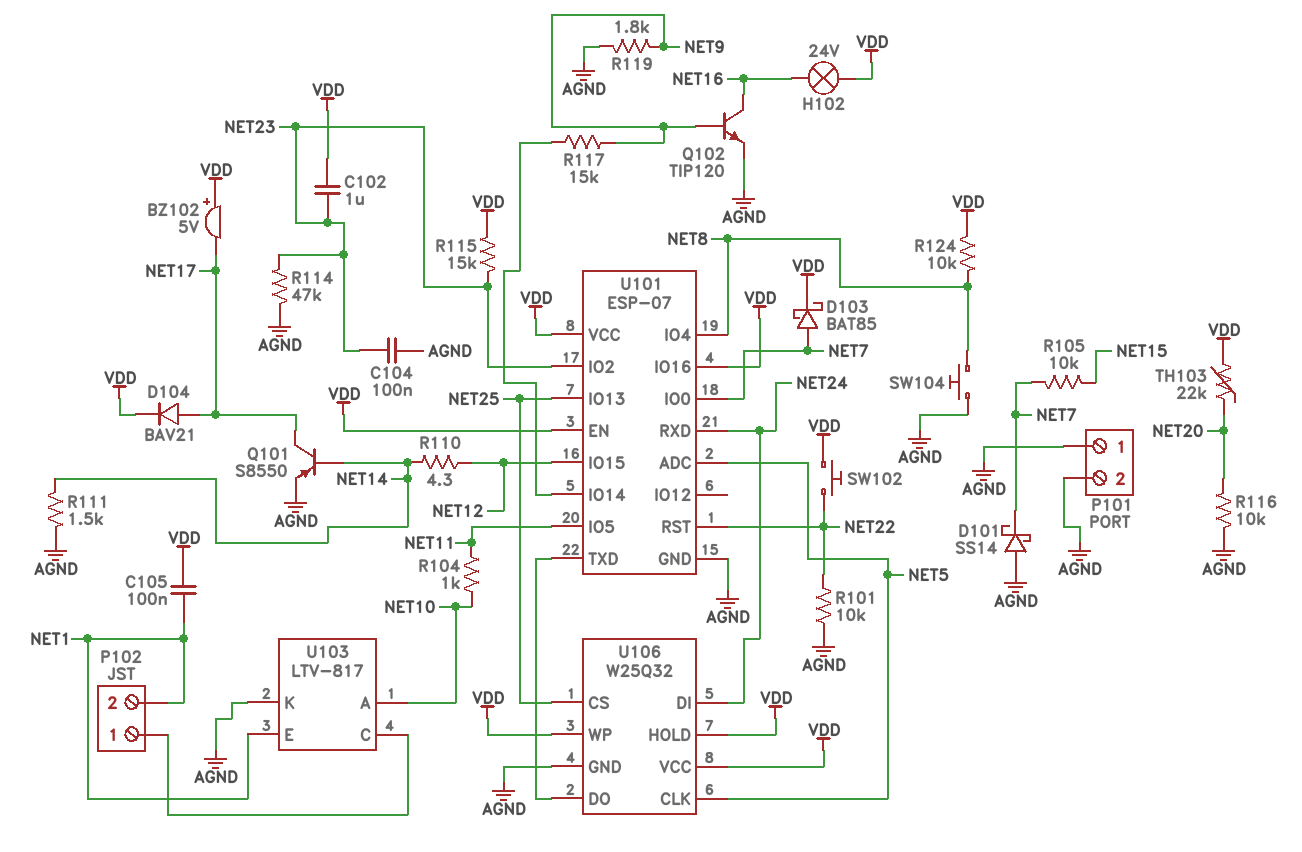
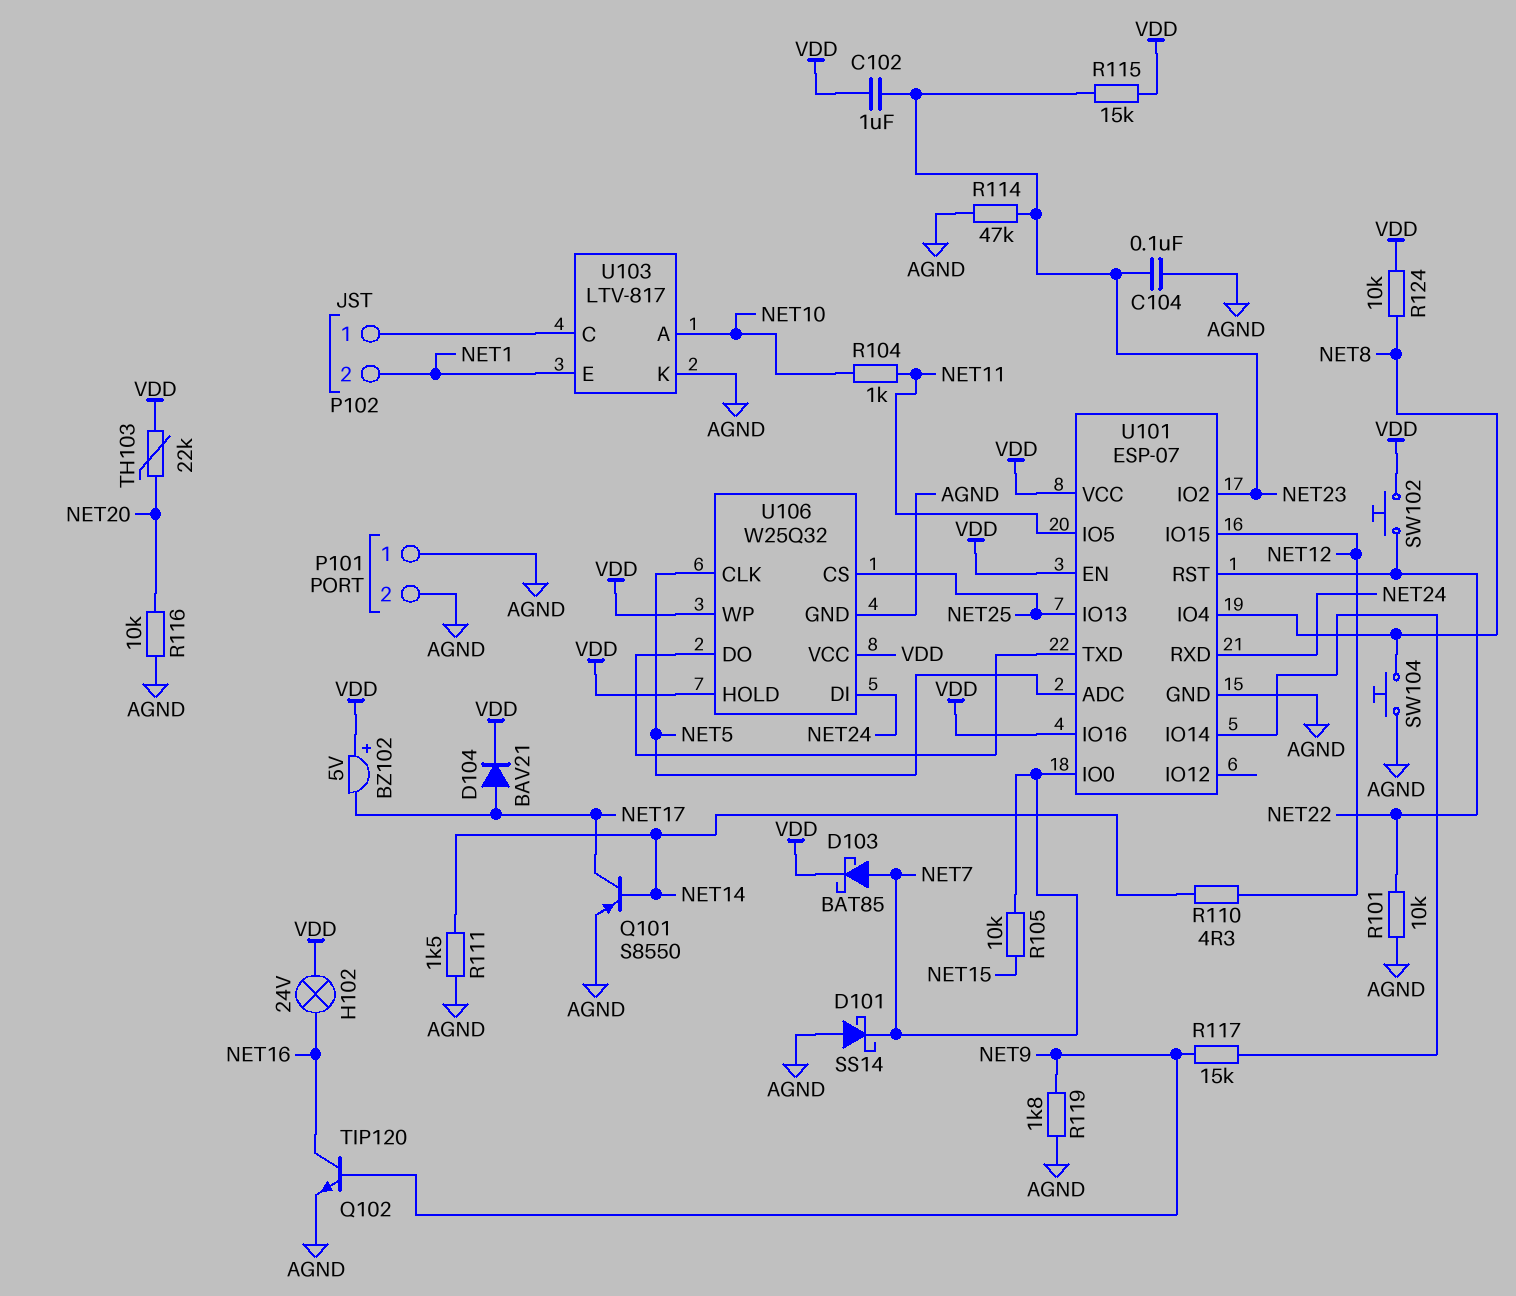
C105: 100nF (NET1, VDD) -> none

